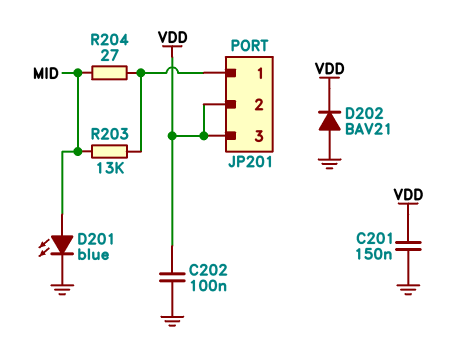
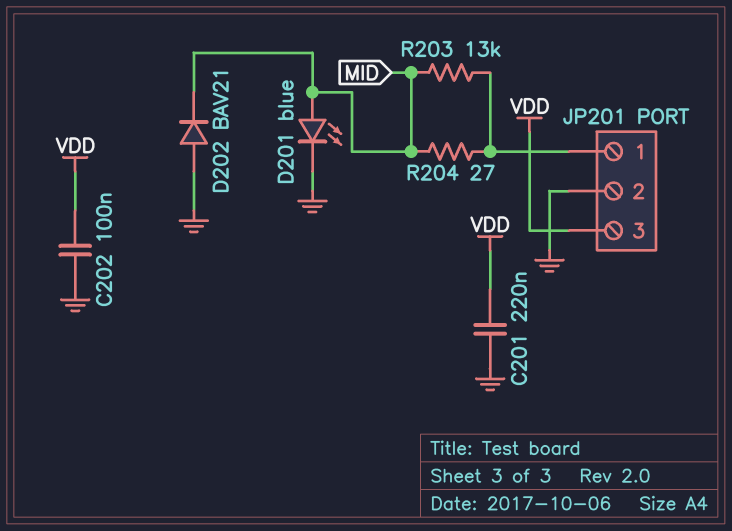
C201: 150nF (GND, VDD) -> 220nF (GND, VDD)
D202: diode BAV21 (A GND, K VDD) -> diode BAV21 (A GND, K MID)
JP201 pin 2: VDD -> GND

